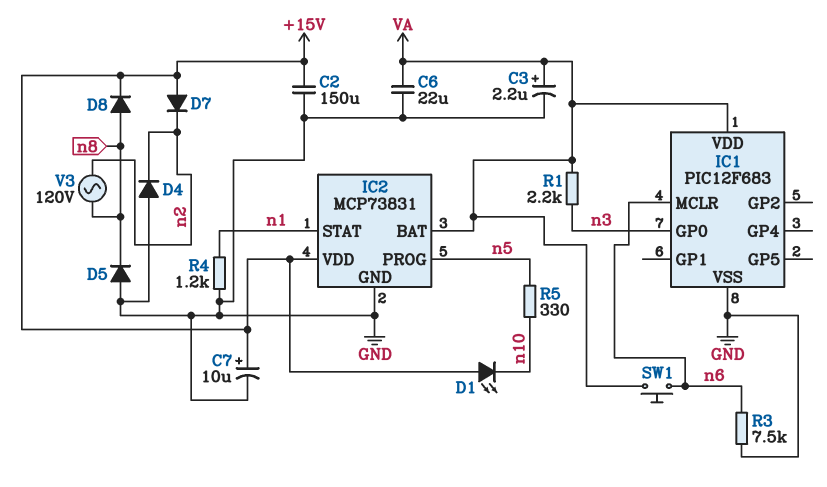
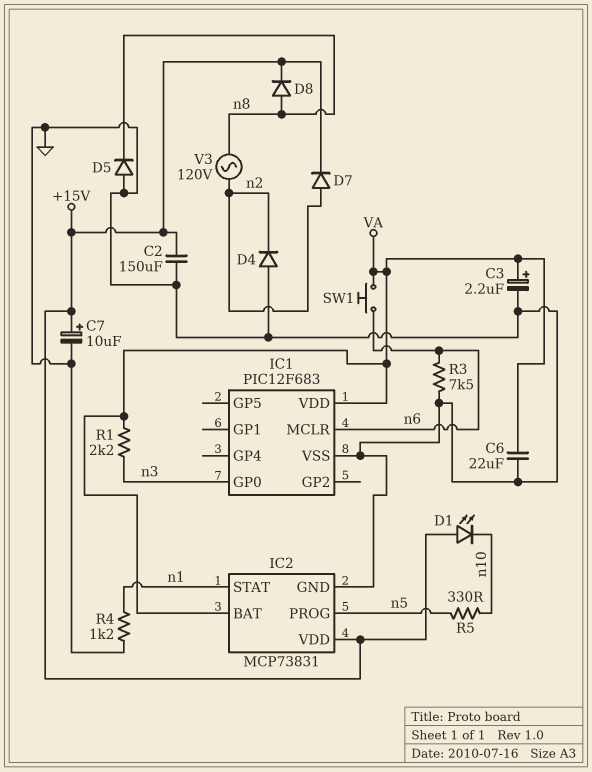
D7: diode (A +15V, K n2) -> diode (A n2, K +15V)

